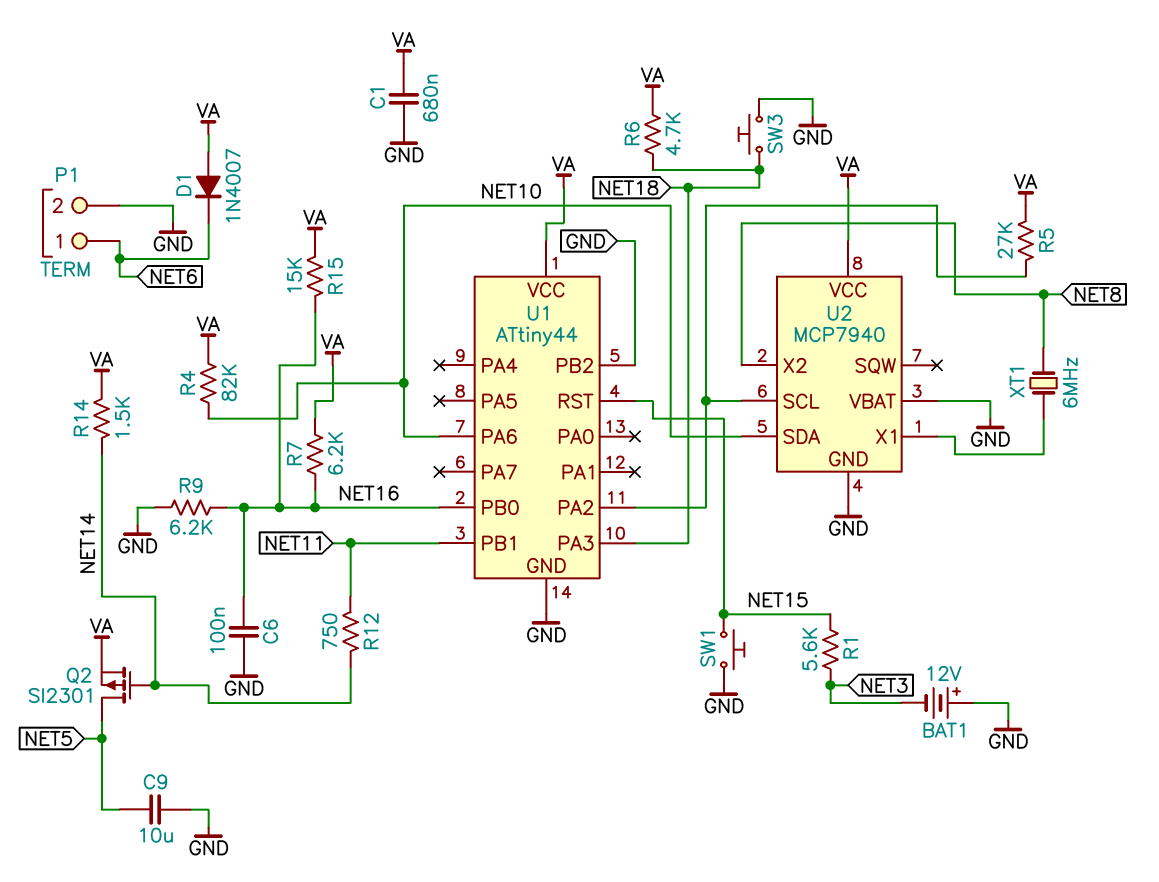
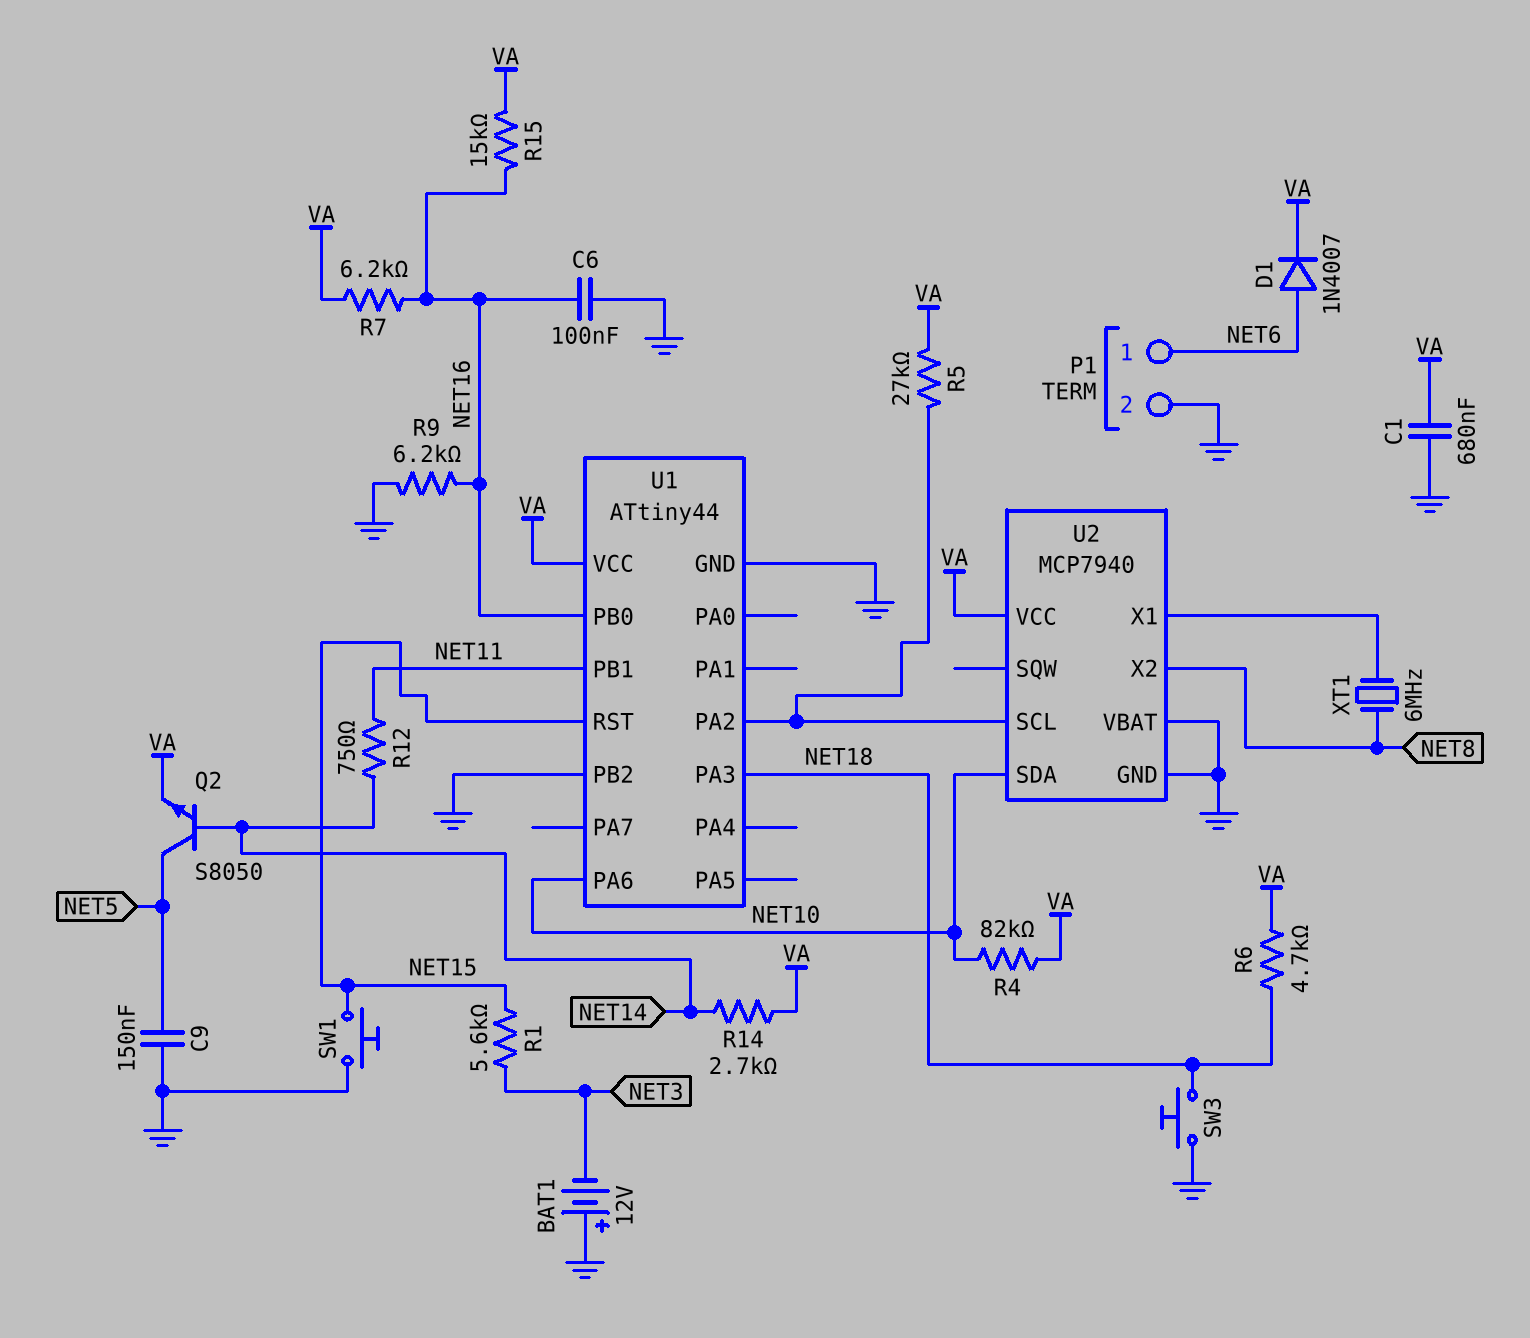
C9: 10uF (GND, NET5) -> 150nF (GND, NET5)
D1: diode 1N4007 (A VA, K NET6) -> diode 1N4007 (A NET6, K VA)
Q2: PMOS SI2301 (G NET14, D NET5, S VA) -> NPN S8050 (B NET14, C NET5, E VA)
R14: 1.5k (NET14, VA) -> 2.7k (NET14, VA)

